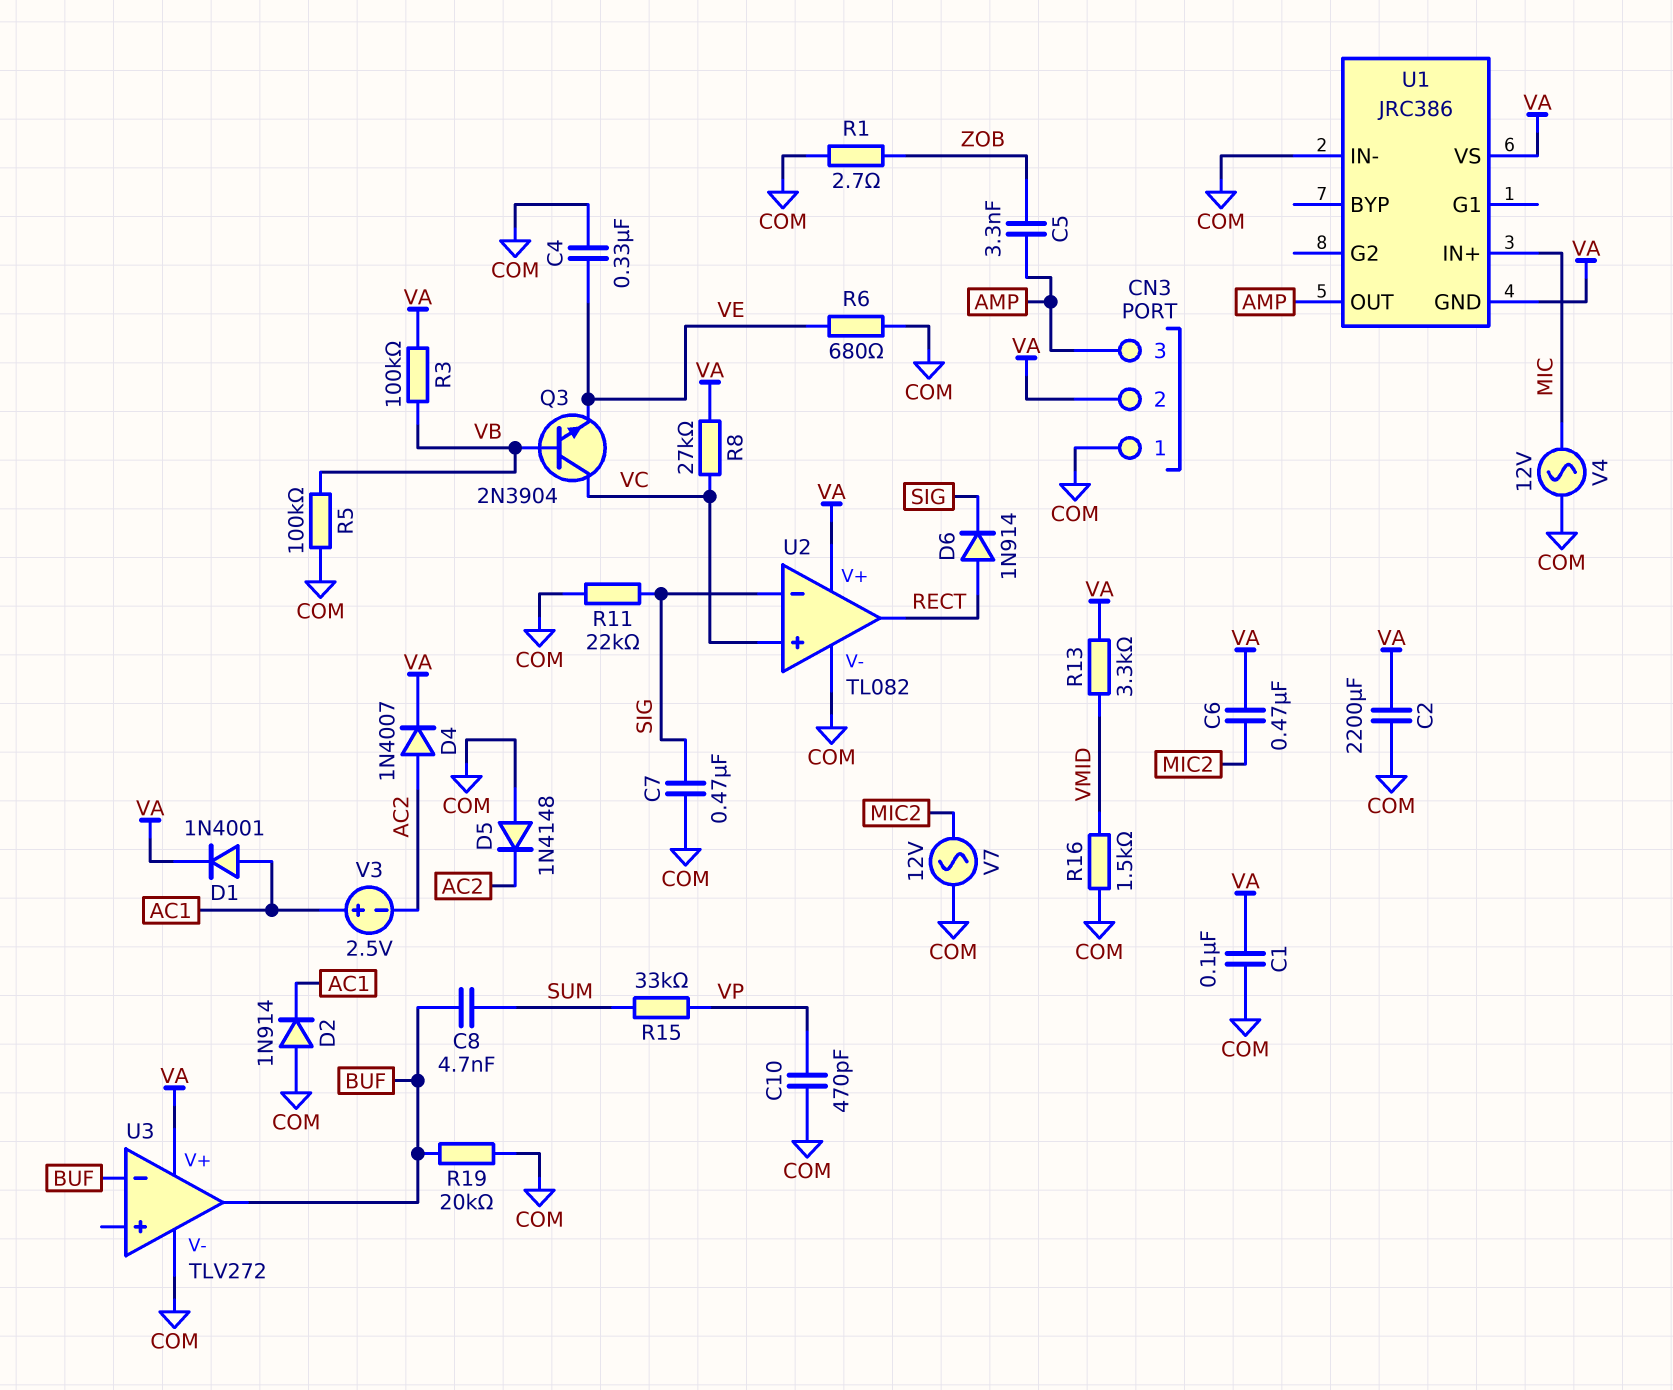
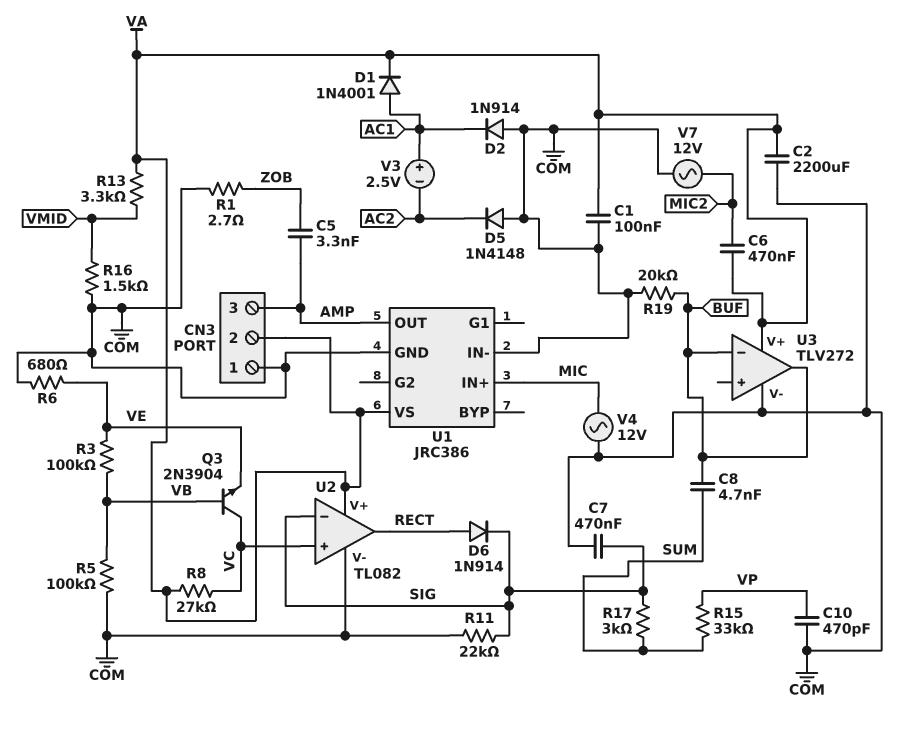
C4: 330nF (COM, VE) -> none
D4: diode 1N4007 (A AC2, K VA) -> none
R3: 100k (VA, VB) -> 100k (VB, VE)
R17: none -> 3k (SIG, SUM)
U1 pin GND: VA -> COM

